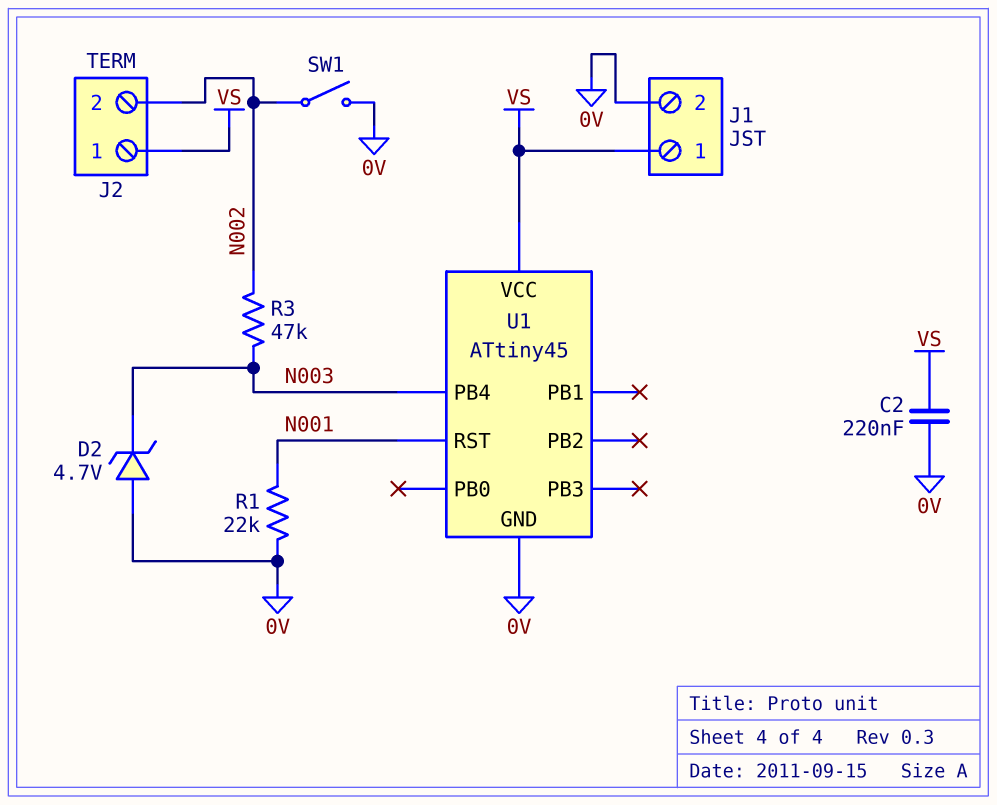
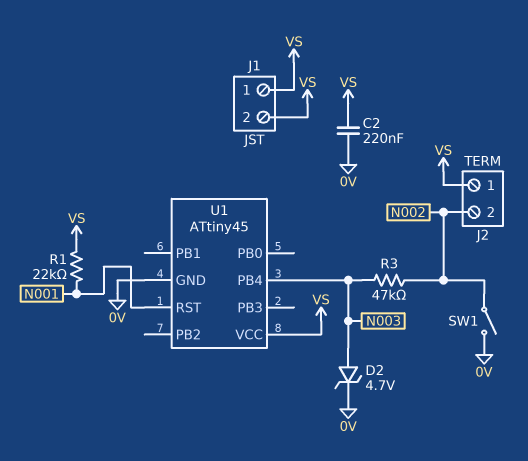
D2: zener 4.7V (A 0V, K N003) -> zener 4.7V (A N003, K 0V)
J1 pin 2: 0V -> VS
R1: 22k (0V, N001) -> 22k (N001, VS)

